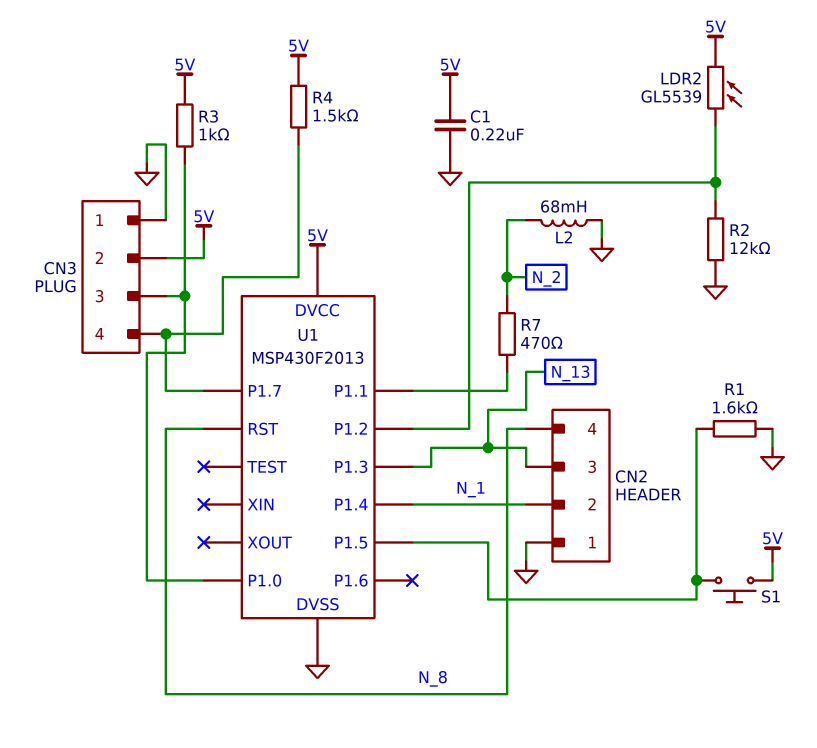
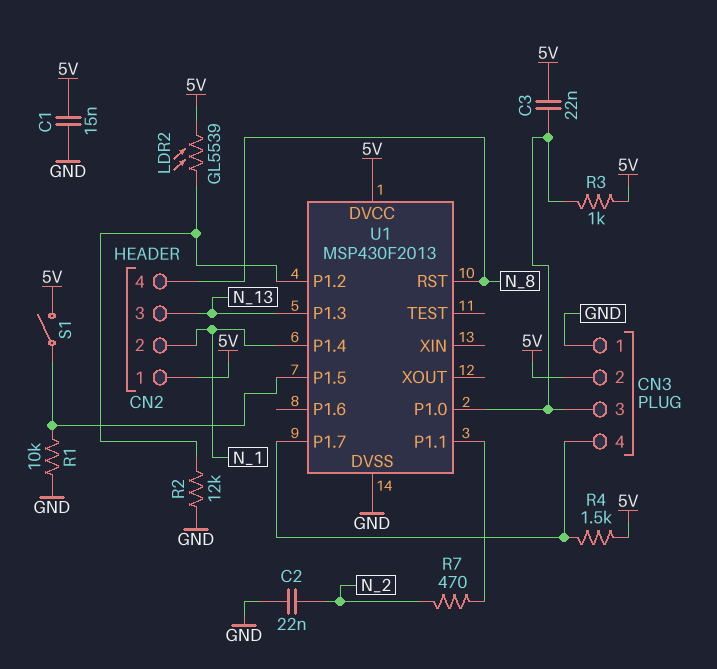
C1: 220nF (5V, GND) -> 15nF (5V, GND)
C2: none -> 22nF (GND, N_2)
C3: none -> 22nF (5V, CN3/3)
CN2 pin 1: GND -> 5V
L2: 68mH (GND, N_2) -> none
R1: 1.6k (GND, U1/P1.5) -> 10k (GND, U1/P1.5)
S1: button (5V, U1/P1.5) -> switch (5V, U1/P1.5)

